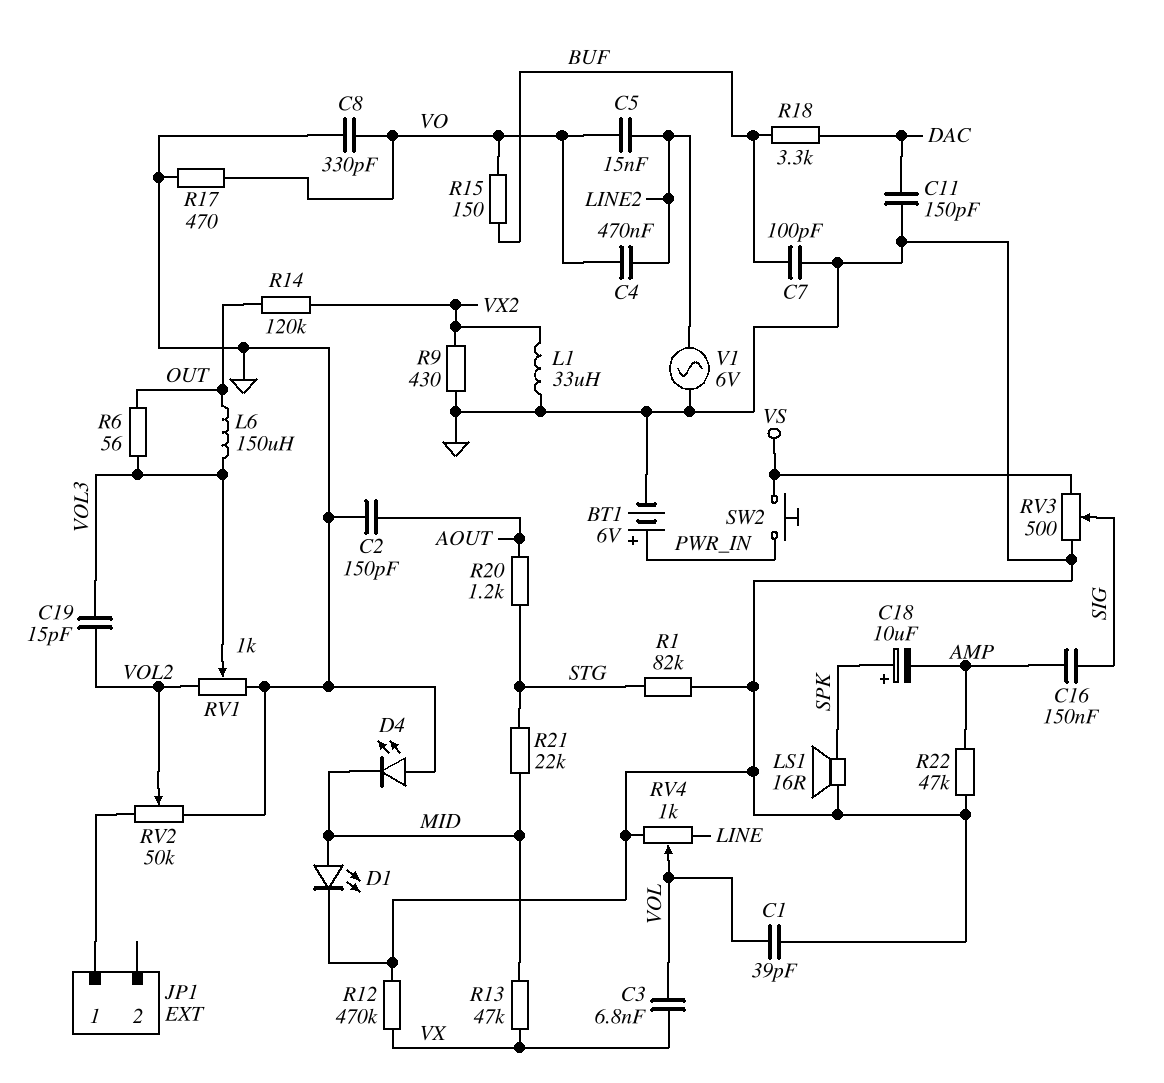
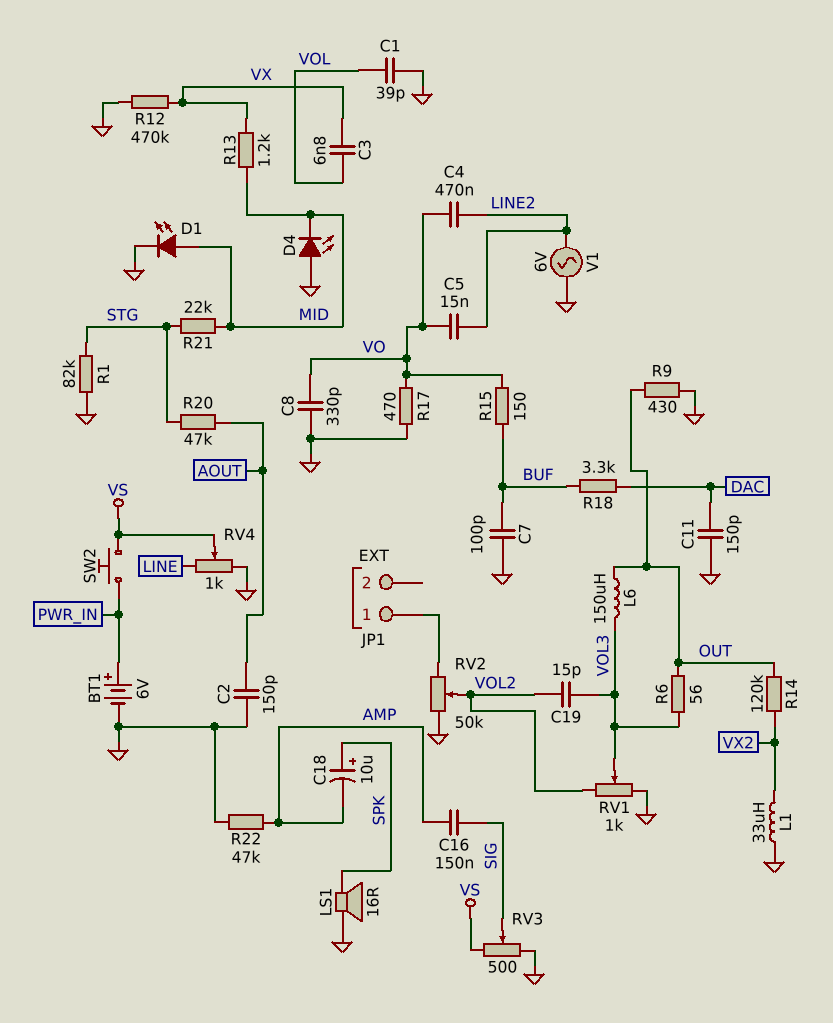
R9: 430 (GND, VX2) -> 430 (GND, OUT)
R13: 47k (MID, VX) -> 1.2k (MID, VX)
R20: 1.2k (AOUT, STG) -> 47k (AOUT, STG)
RV4: 1k (GND, LINE, wiper VOL) -> 1k (GND, LINE, wiper VS)

